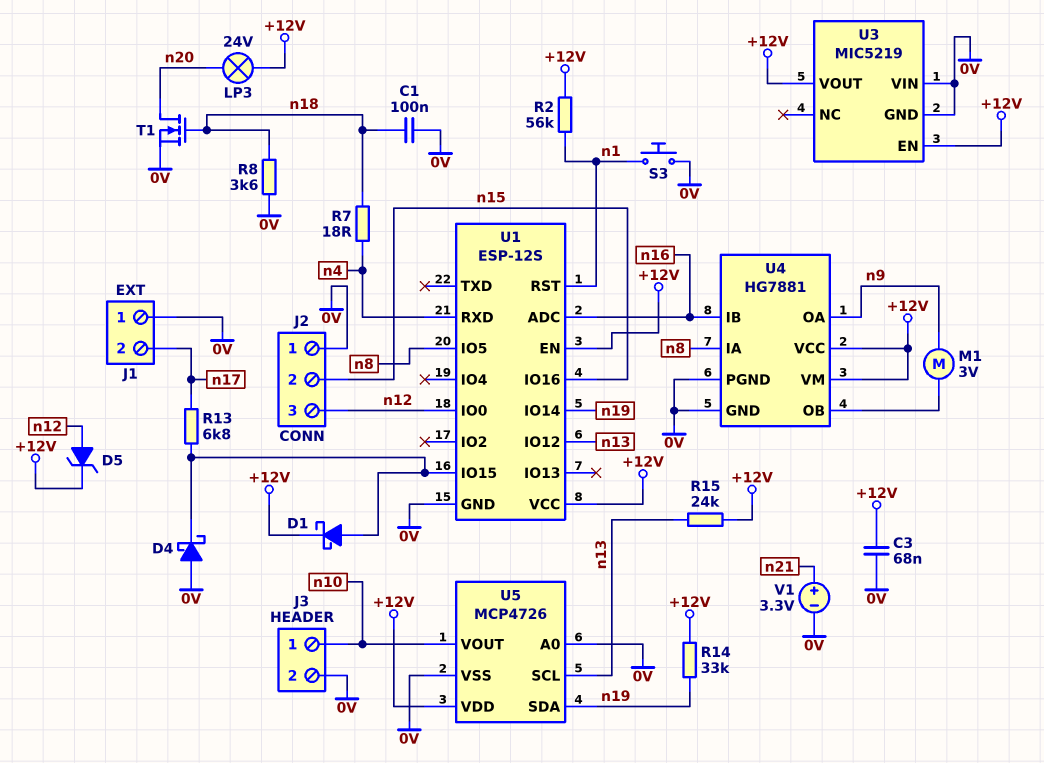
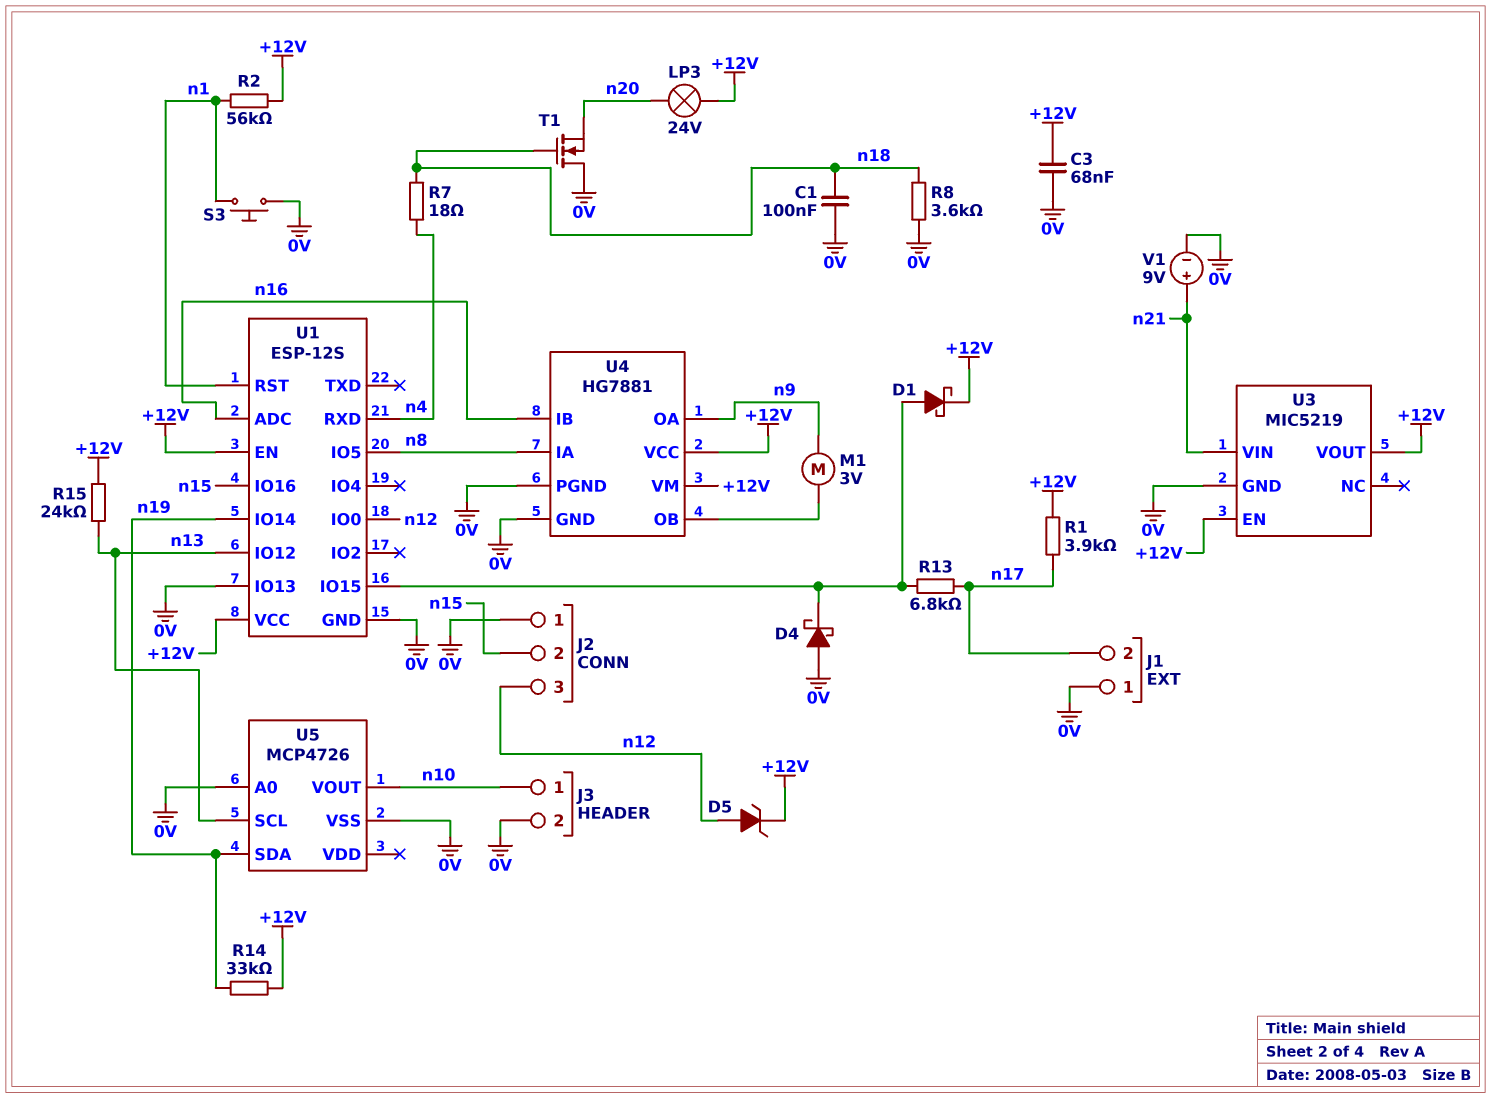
R1: none -> 3.9k (+12V, n17)
T1: NMOS (G n18, D n20, S 0V) -> NMOS (G n18, D 0V, S n20)
U1 pin IO13: none -> 0V
U3 pin VIN: 0V -> n21
U5 pin VDD: +12V -> none
V1: 3.3V (plus n21, minus 0V) -> 9V (plus n21, minus 0V)

